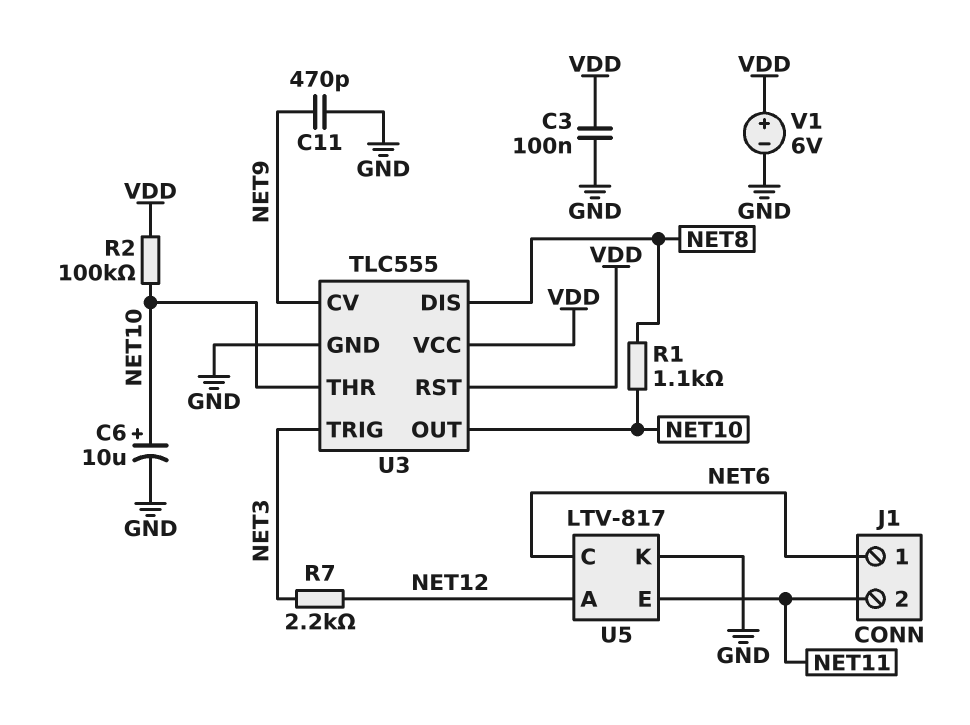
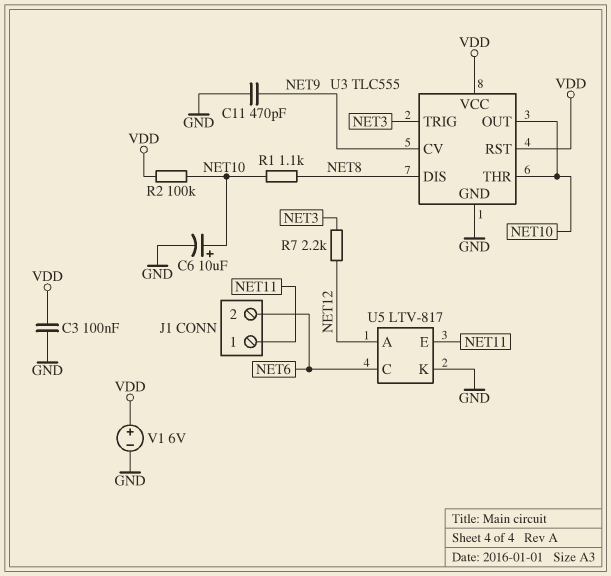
J1 pin 1: NET6 -> NET11
J1 pin 2: NET11 -> NET6

